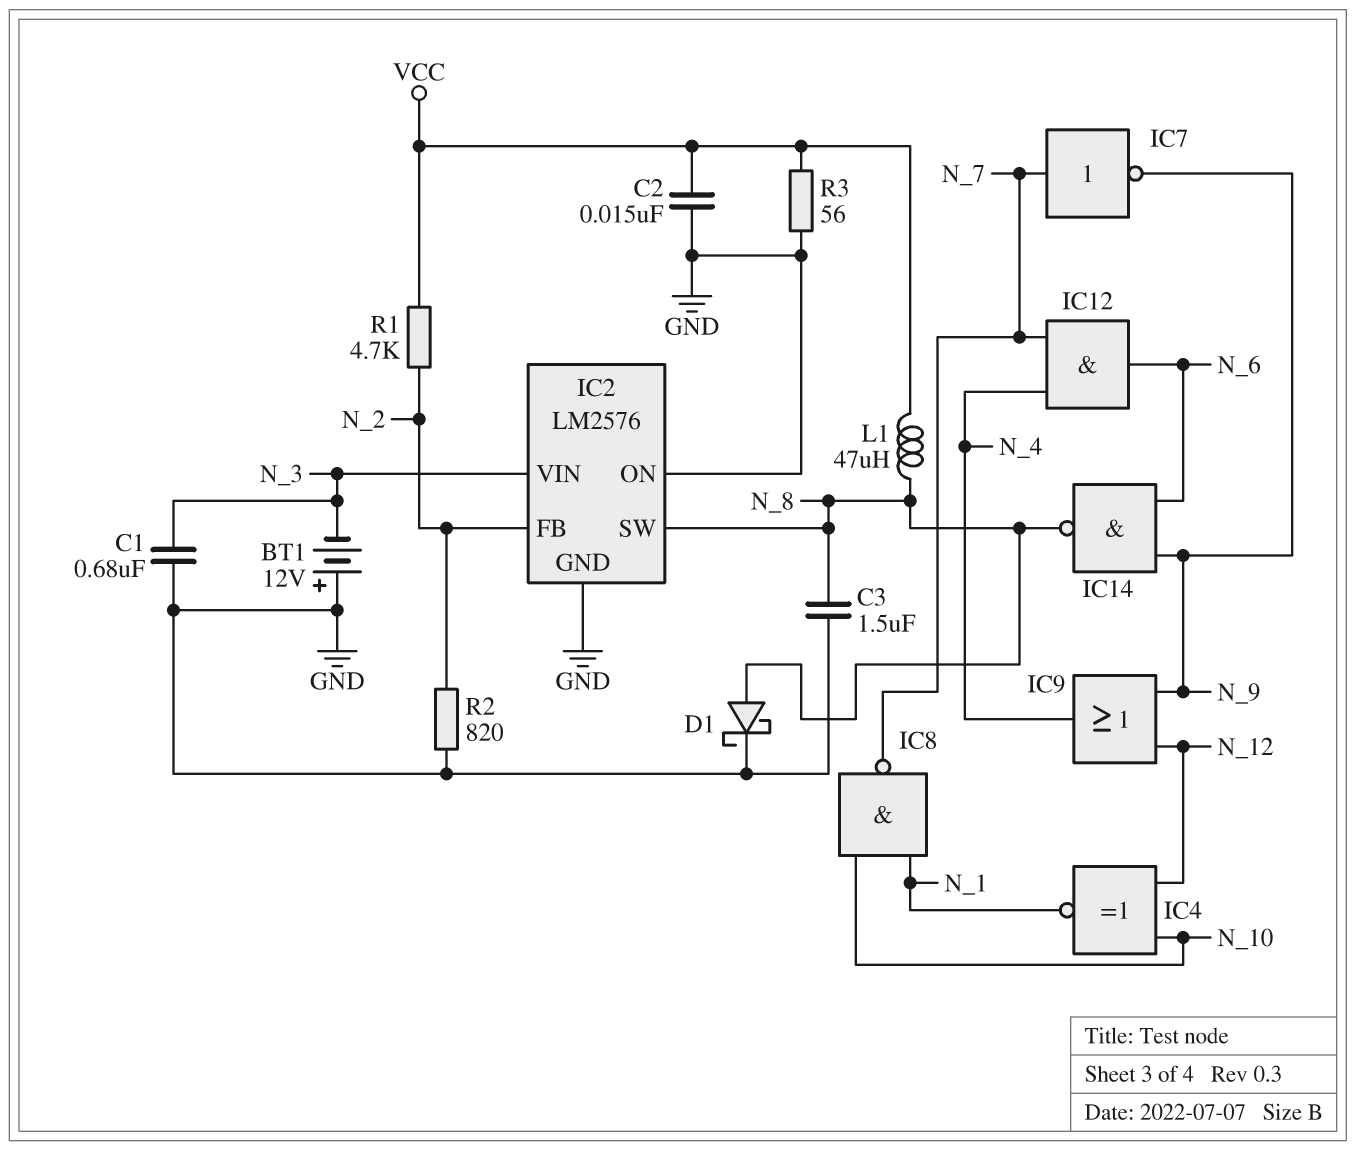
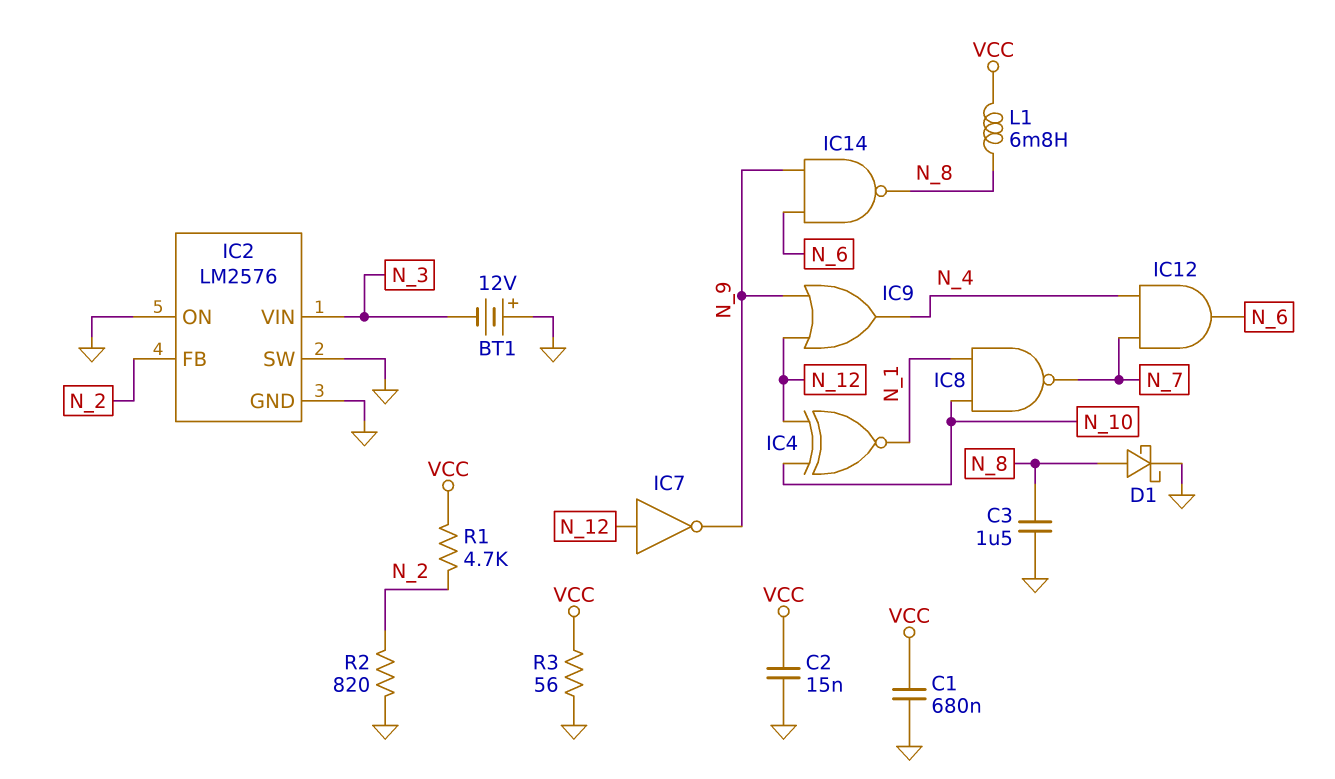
C1: 680nF (GND, N_3) -> 680nF (GND, VCC)
IC2 pin SW: N_8 -> GND
IC7: NOT (in N_7, out N_9) -> NOT (in N_12, out N_9)
L1: 47uH (N_8, VCC) -> 6.8mH (N_8, VCC)

